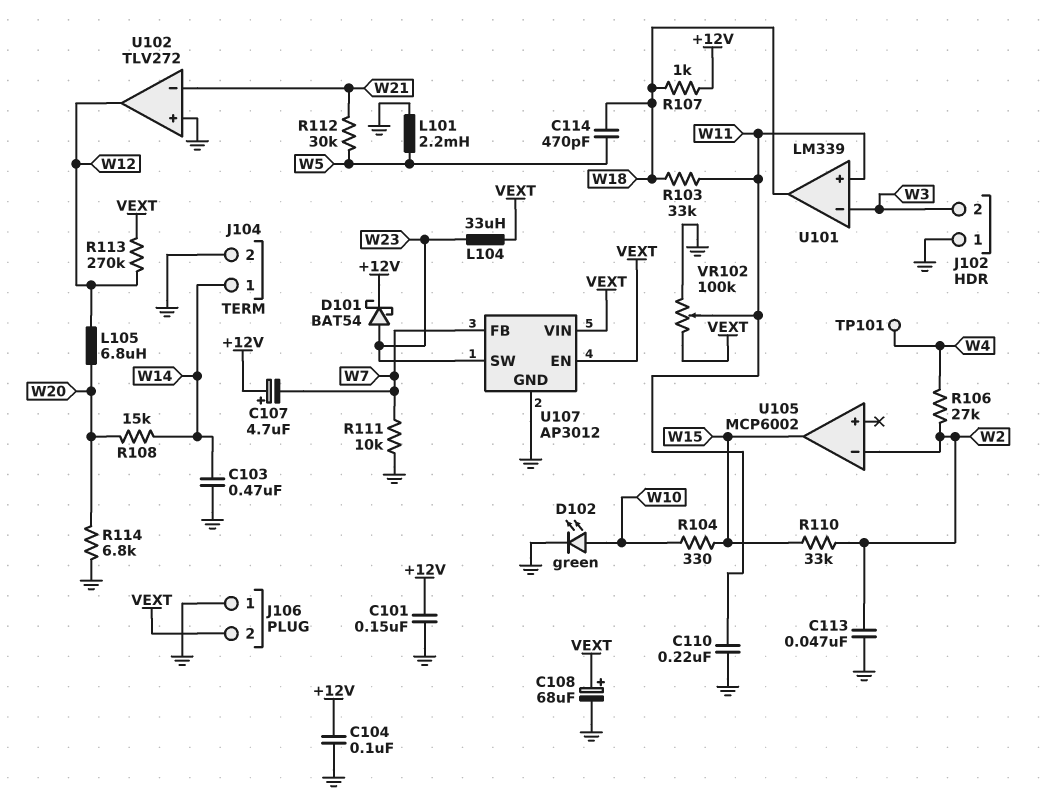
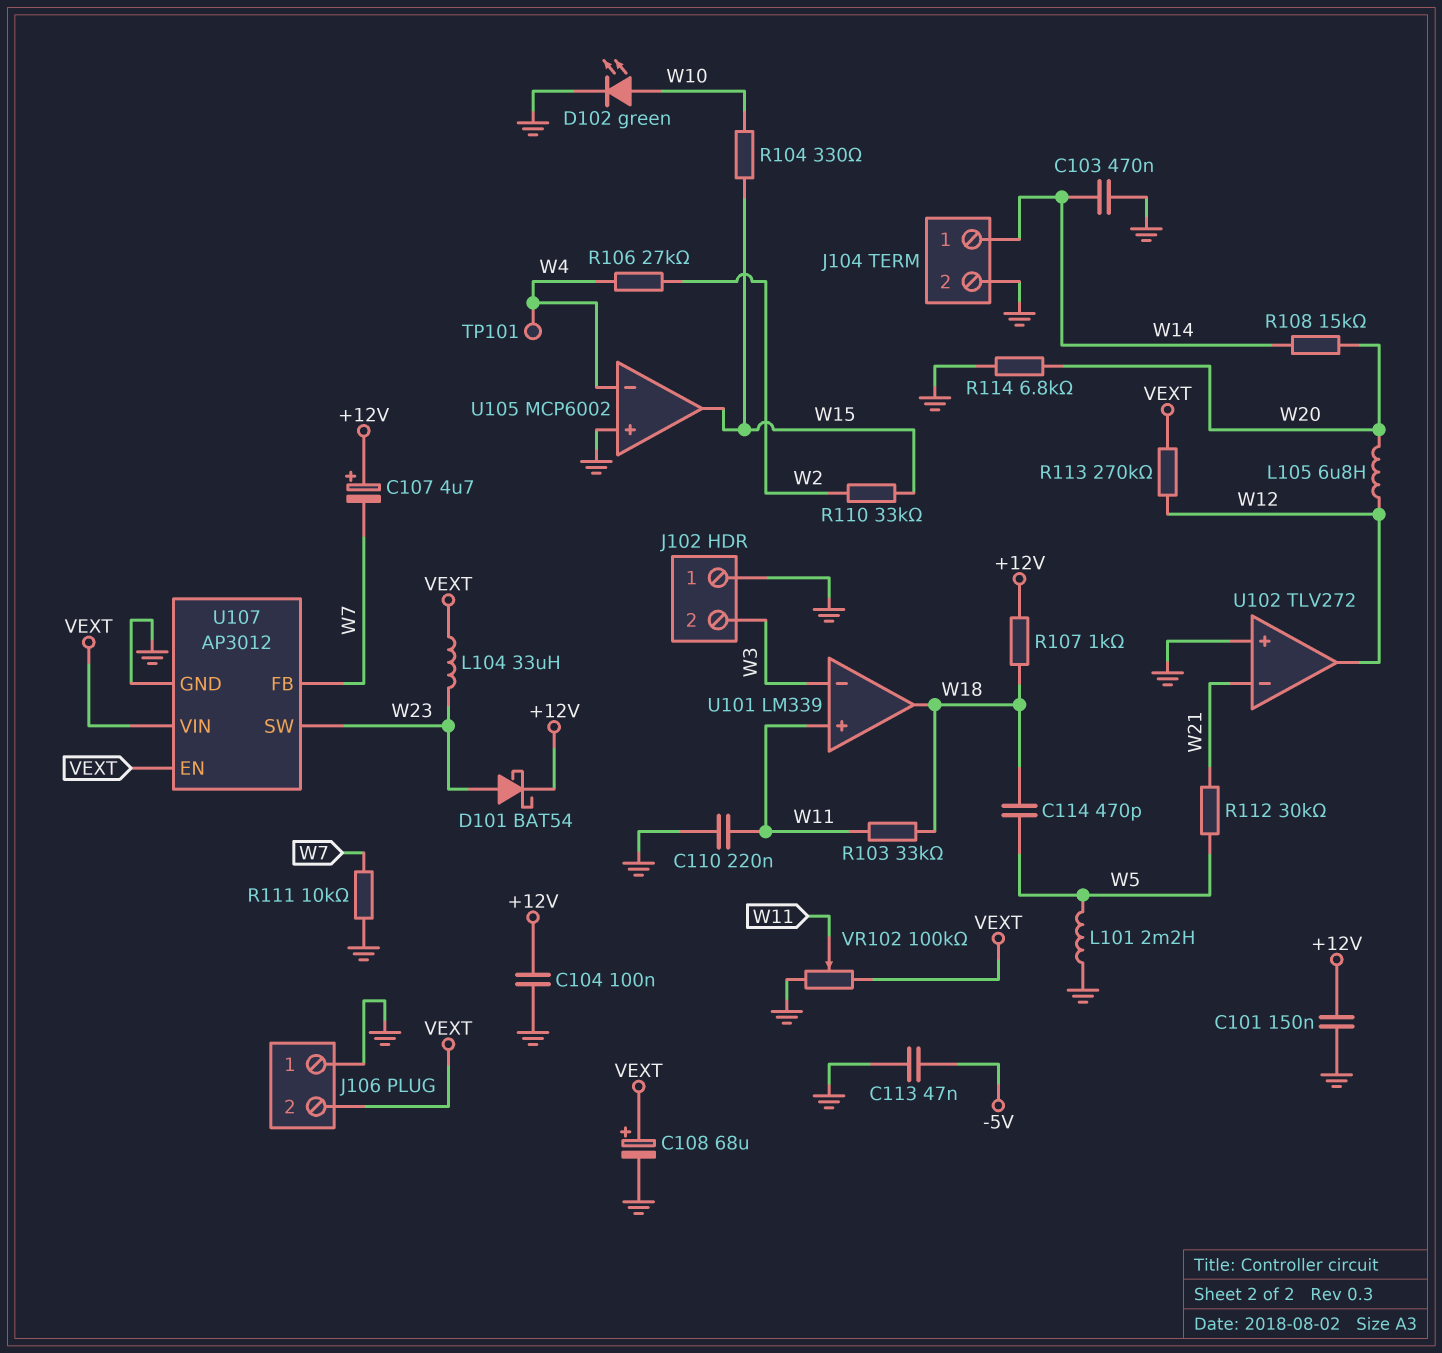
C113: 47nF (GND, W2) -> 47nF (-5V, GND)
U105 pin in+: none -> GND
U105 pin in-: W2 -> W4

